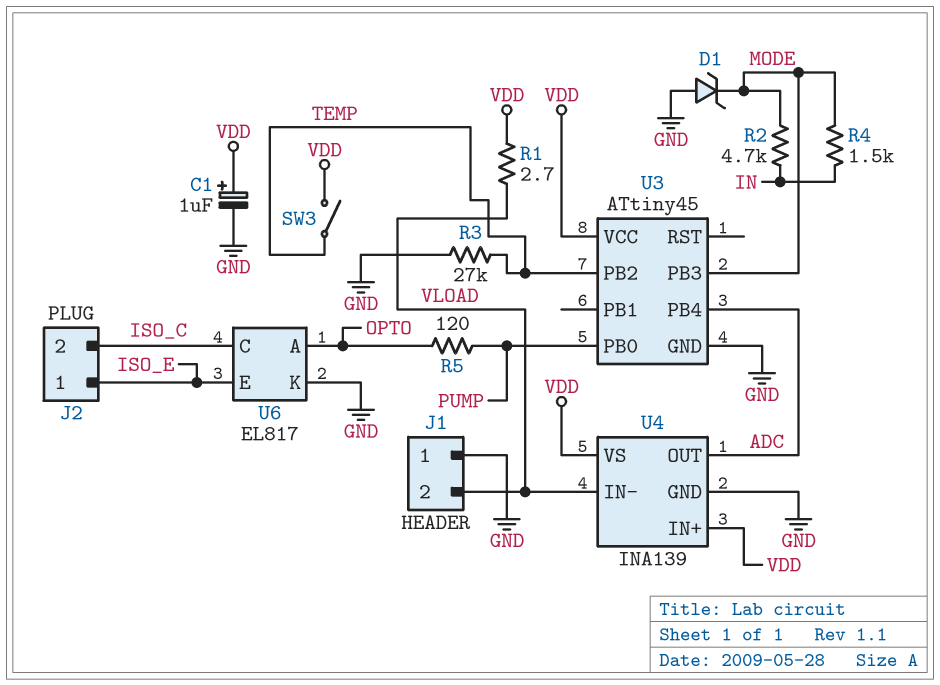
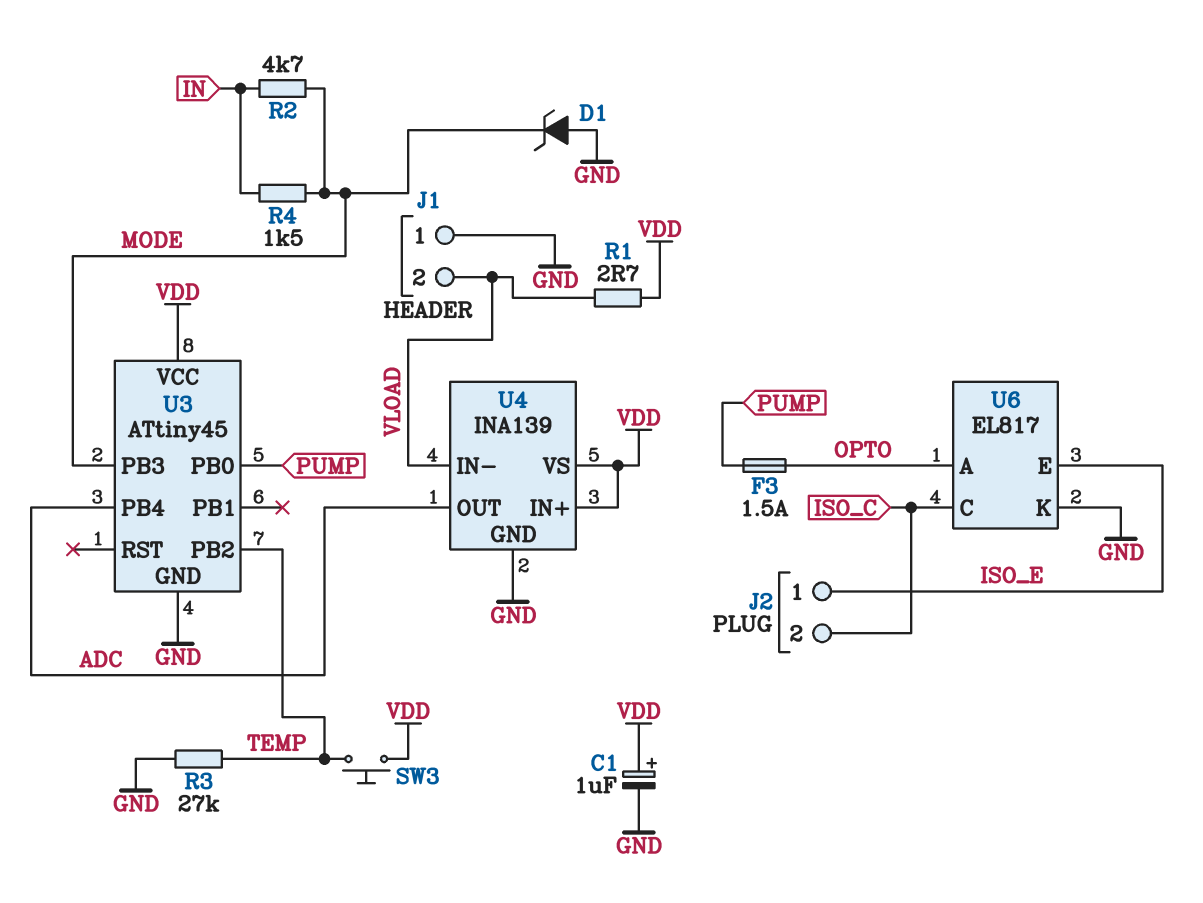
F3: none -> 1.5A (OPTO, PUMP)
R5: 120 (OPTO, PUMP) -> none
SW3: switch (TEMP, VDD) -> button (TEMP, VDD)

